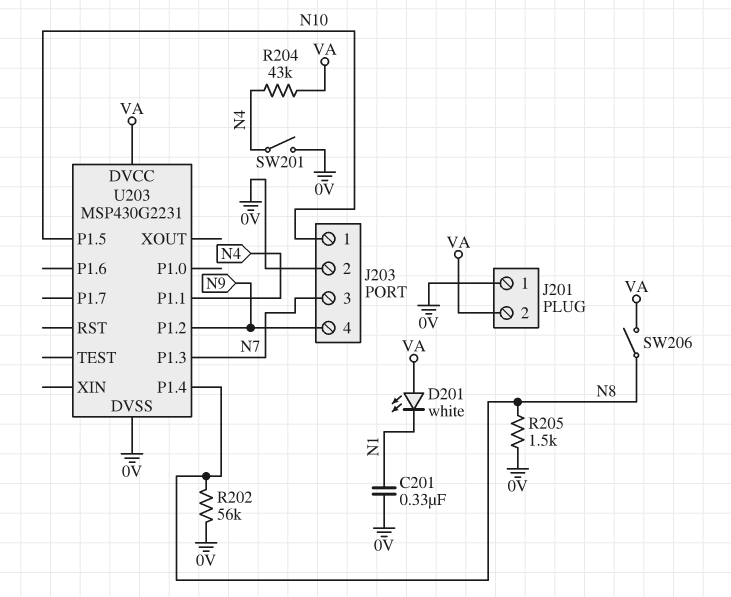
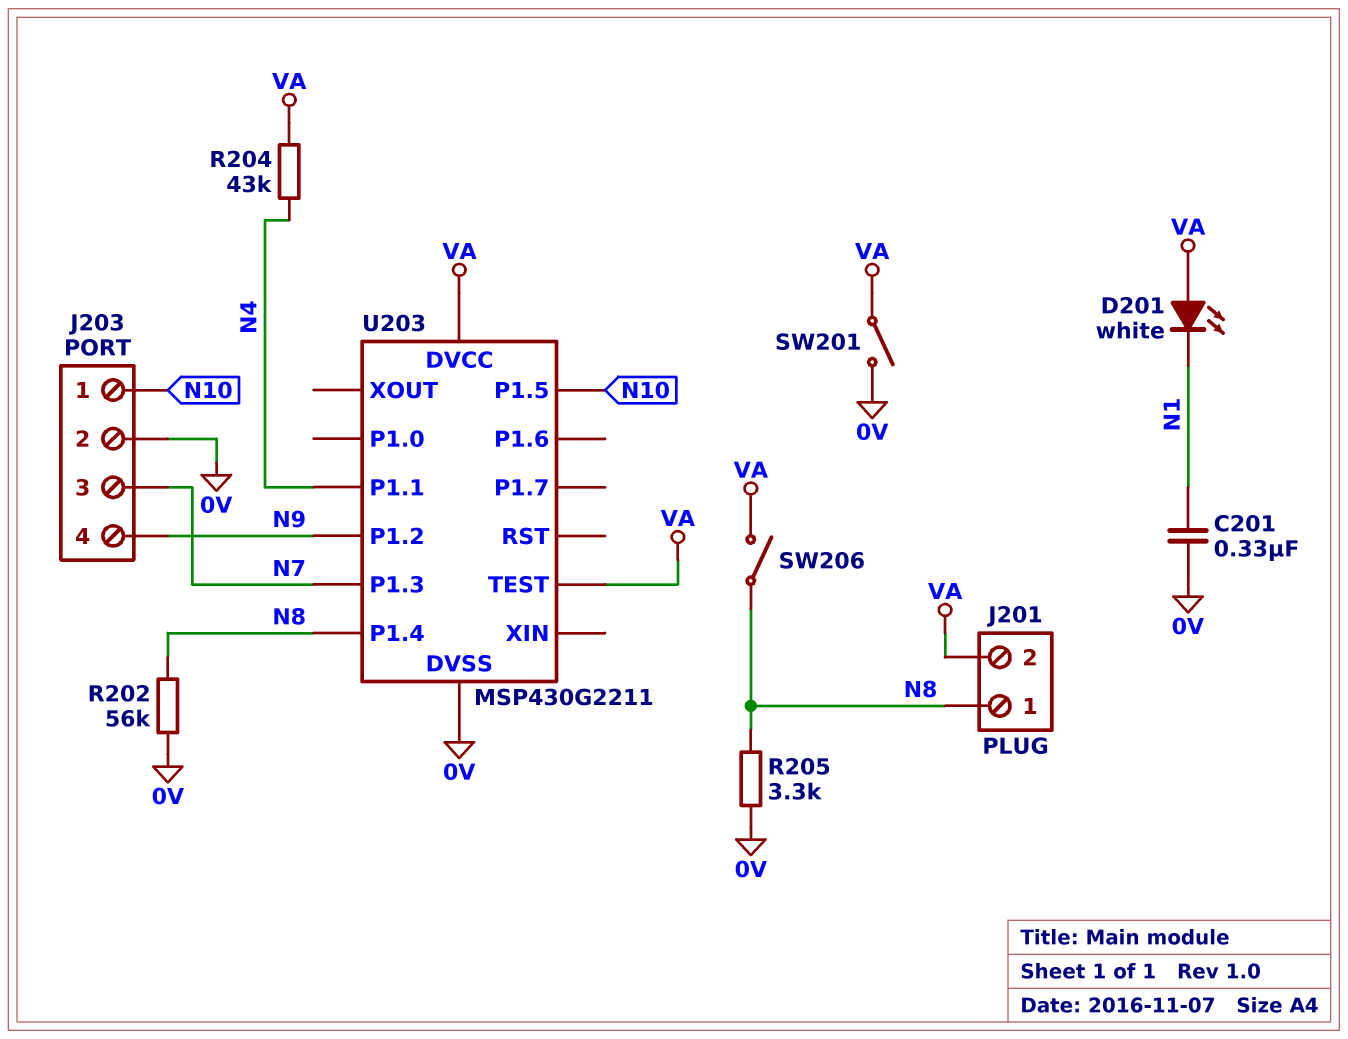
J201 pin 1: 0V -> N8
R205: 1.5k (0V, N8) -> 3.3k (0V, N8)
SW201: switch (0V, N4) -> switch (0V, VA)
U203: MSP430G2231 -> MSP430G2211
U203 pin TEST: none -> VA

